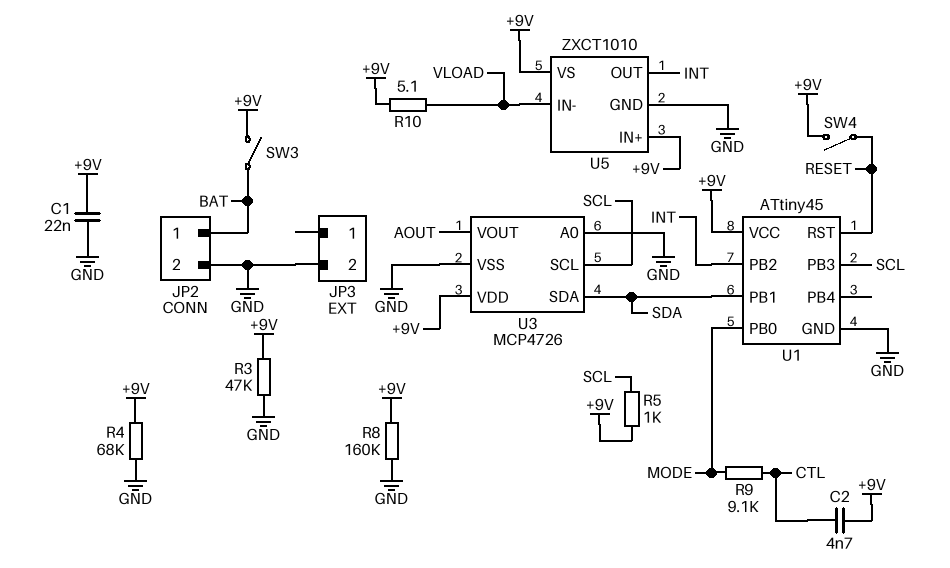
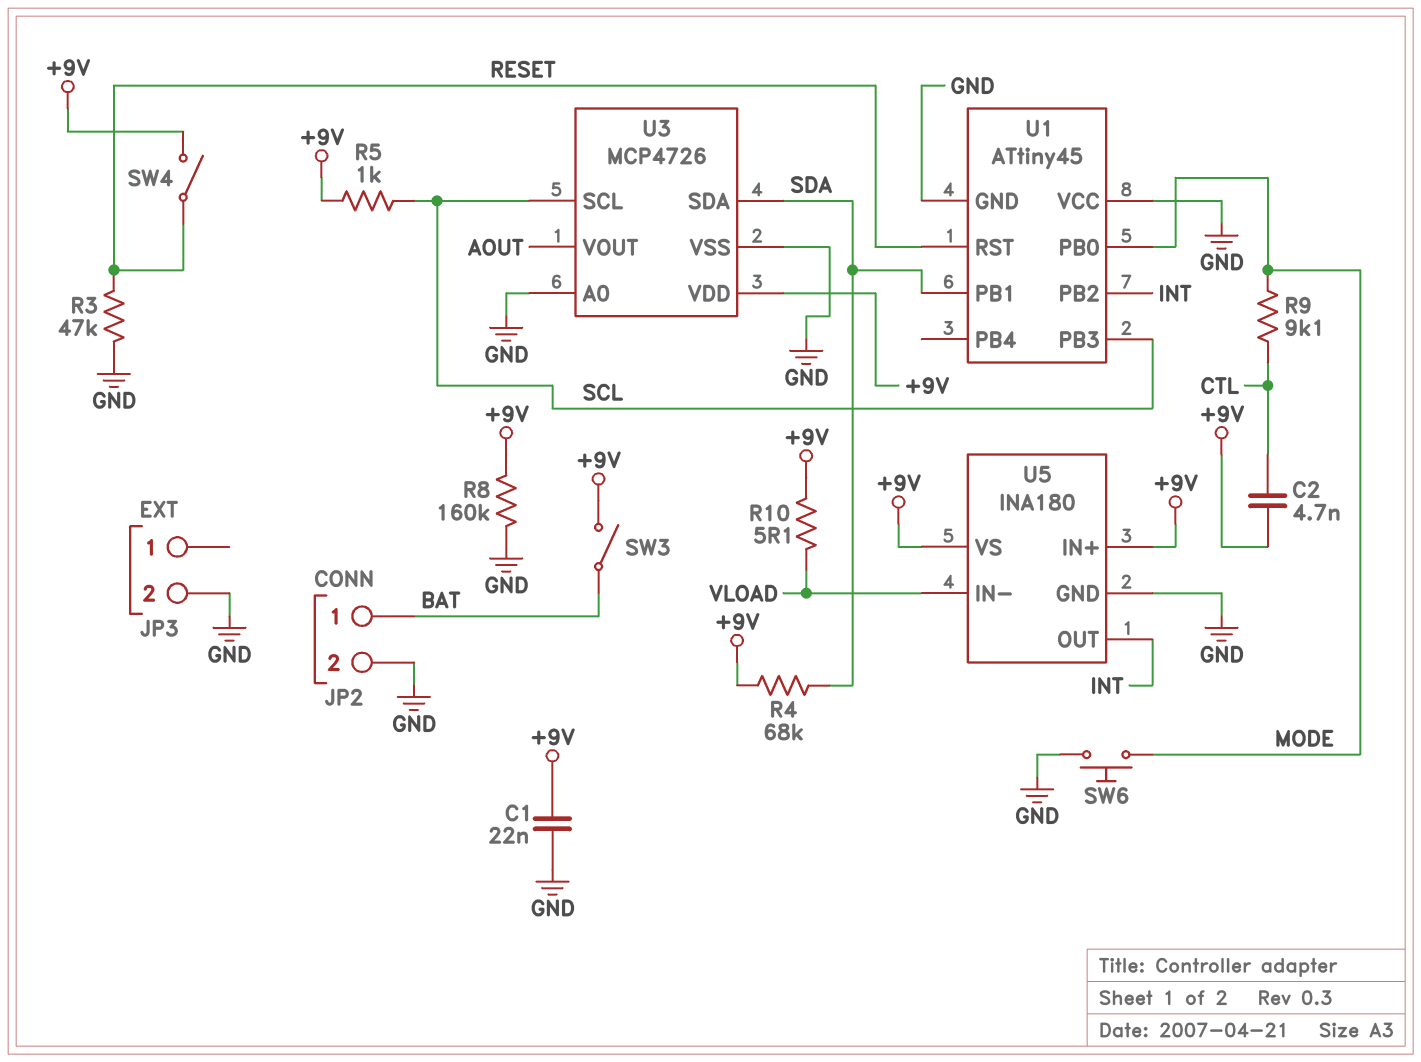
R3: 47k (+9V, GND) -> 47k (GND, RESET)
R4: 68k (+9V, GND) -> 68k (+9V, SDA)
SW6: none -> button (GND, MODE)
U1 pin VCC: +9V -> GND
U5: ZXCT1010 -> INA180

